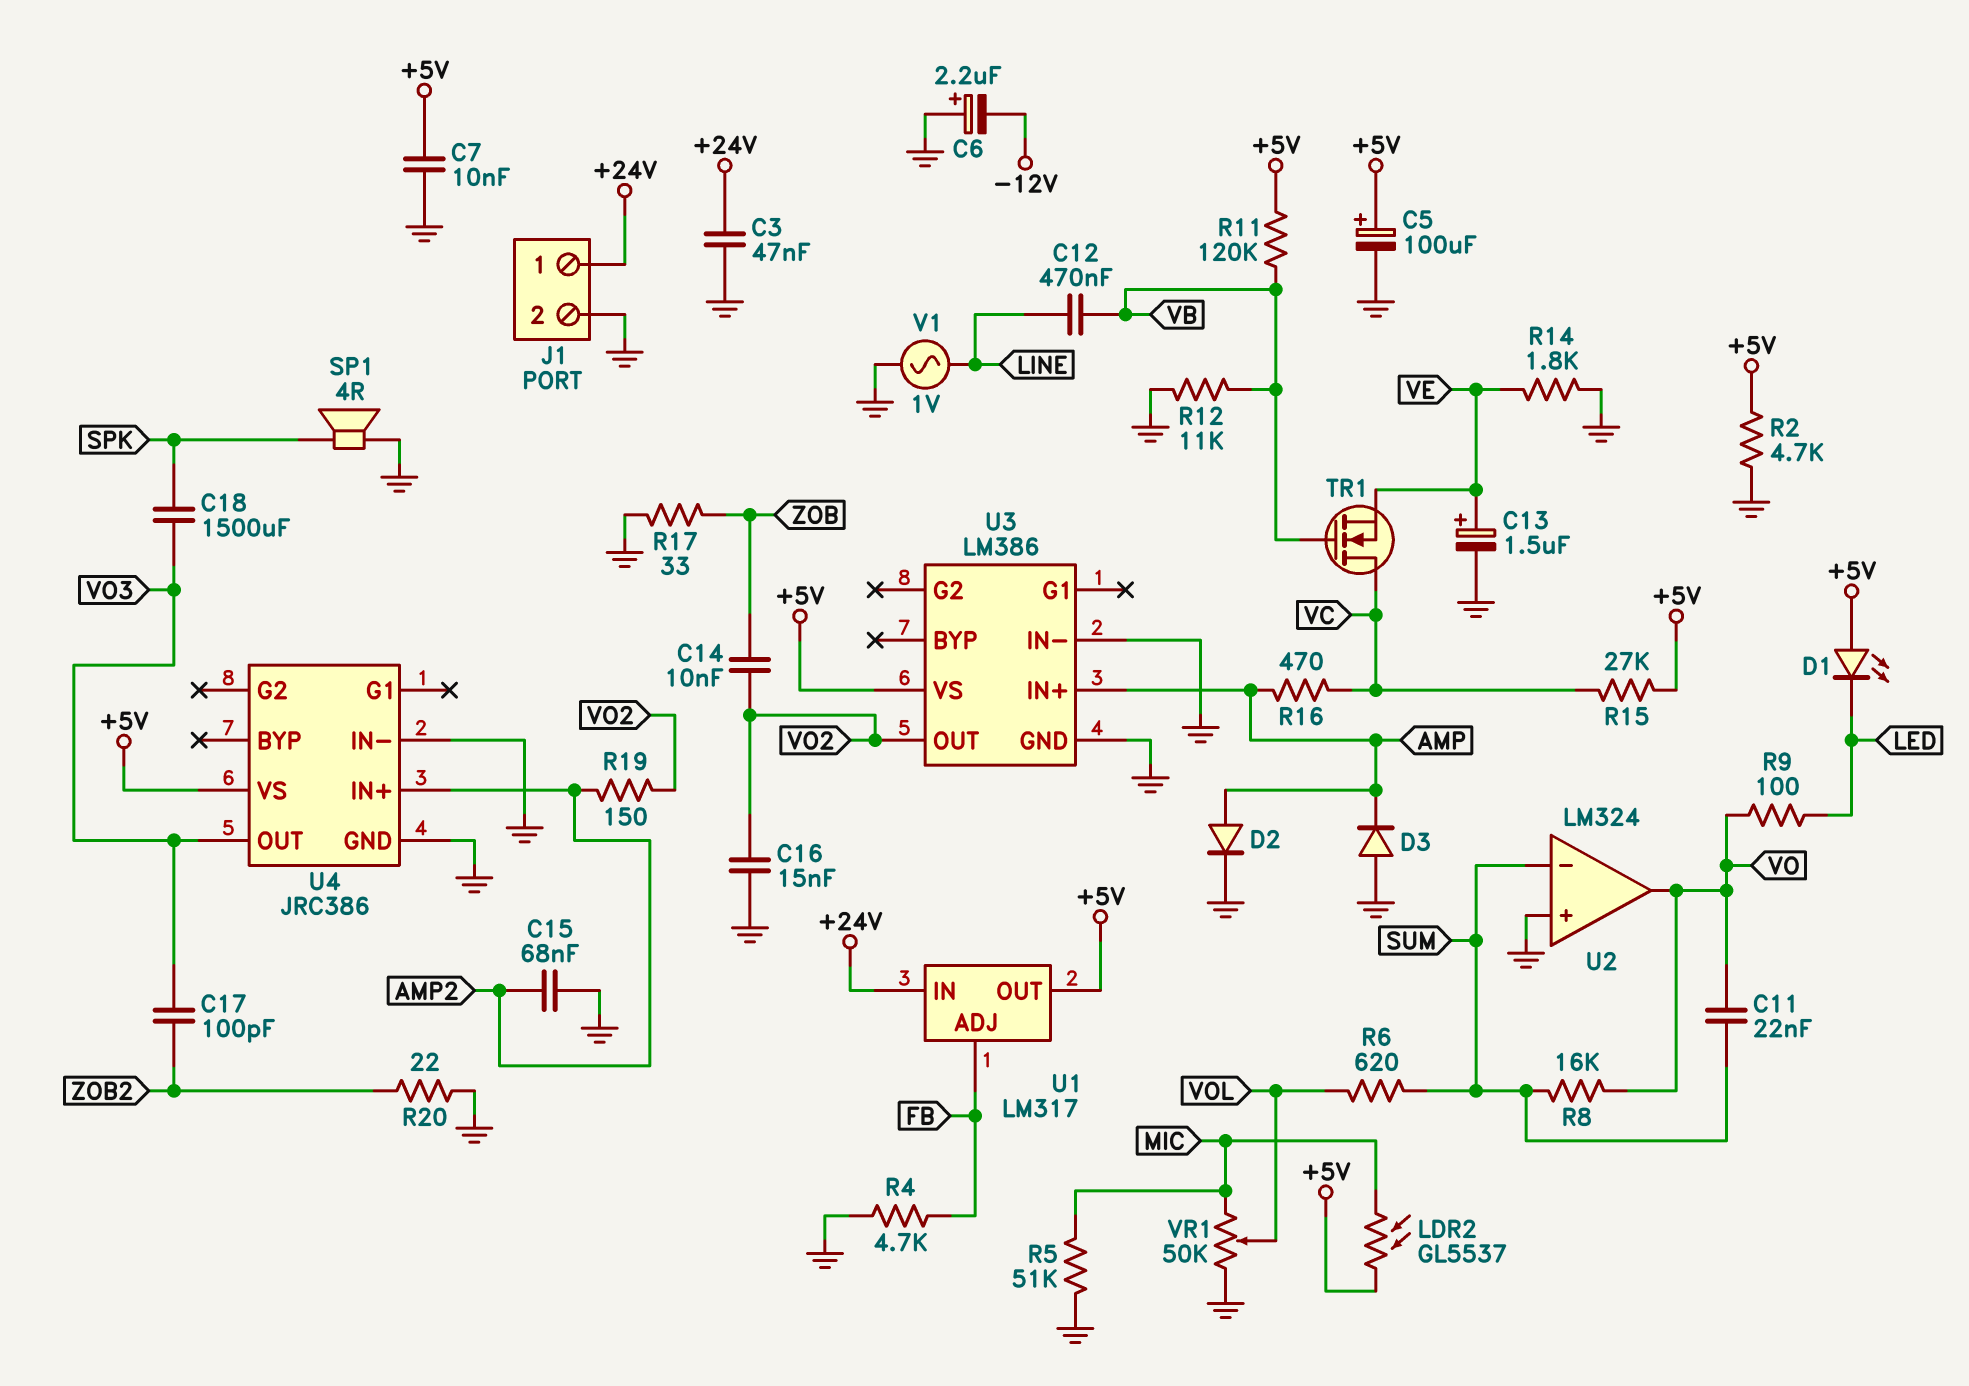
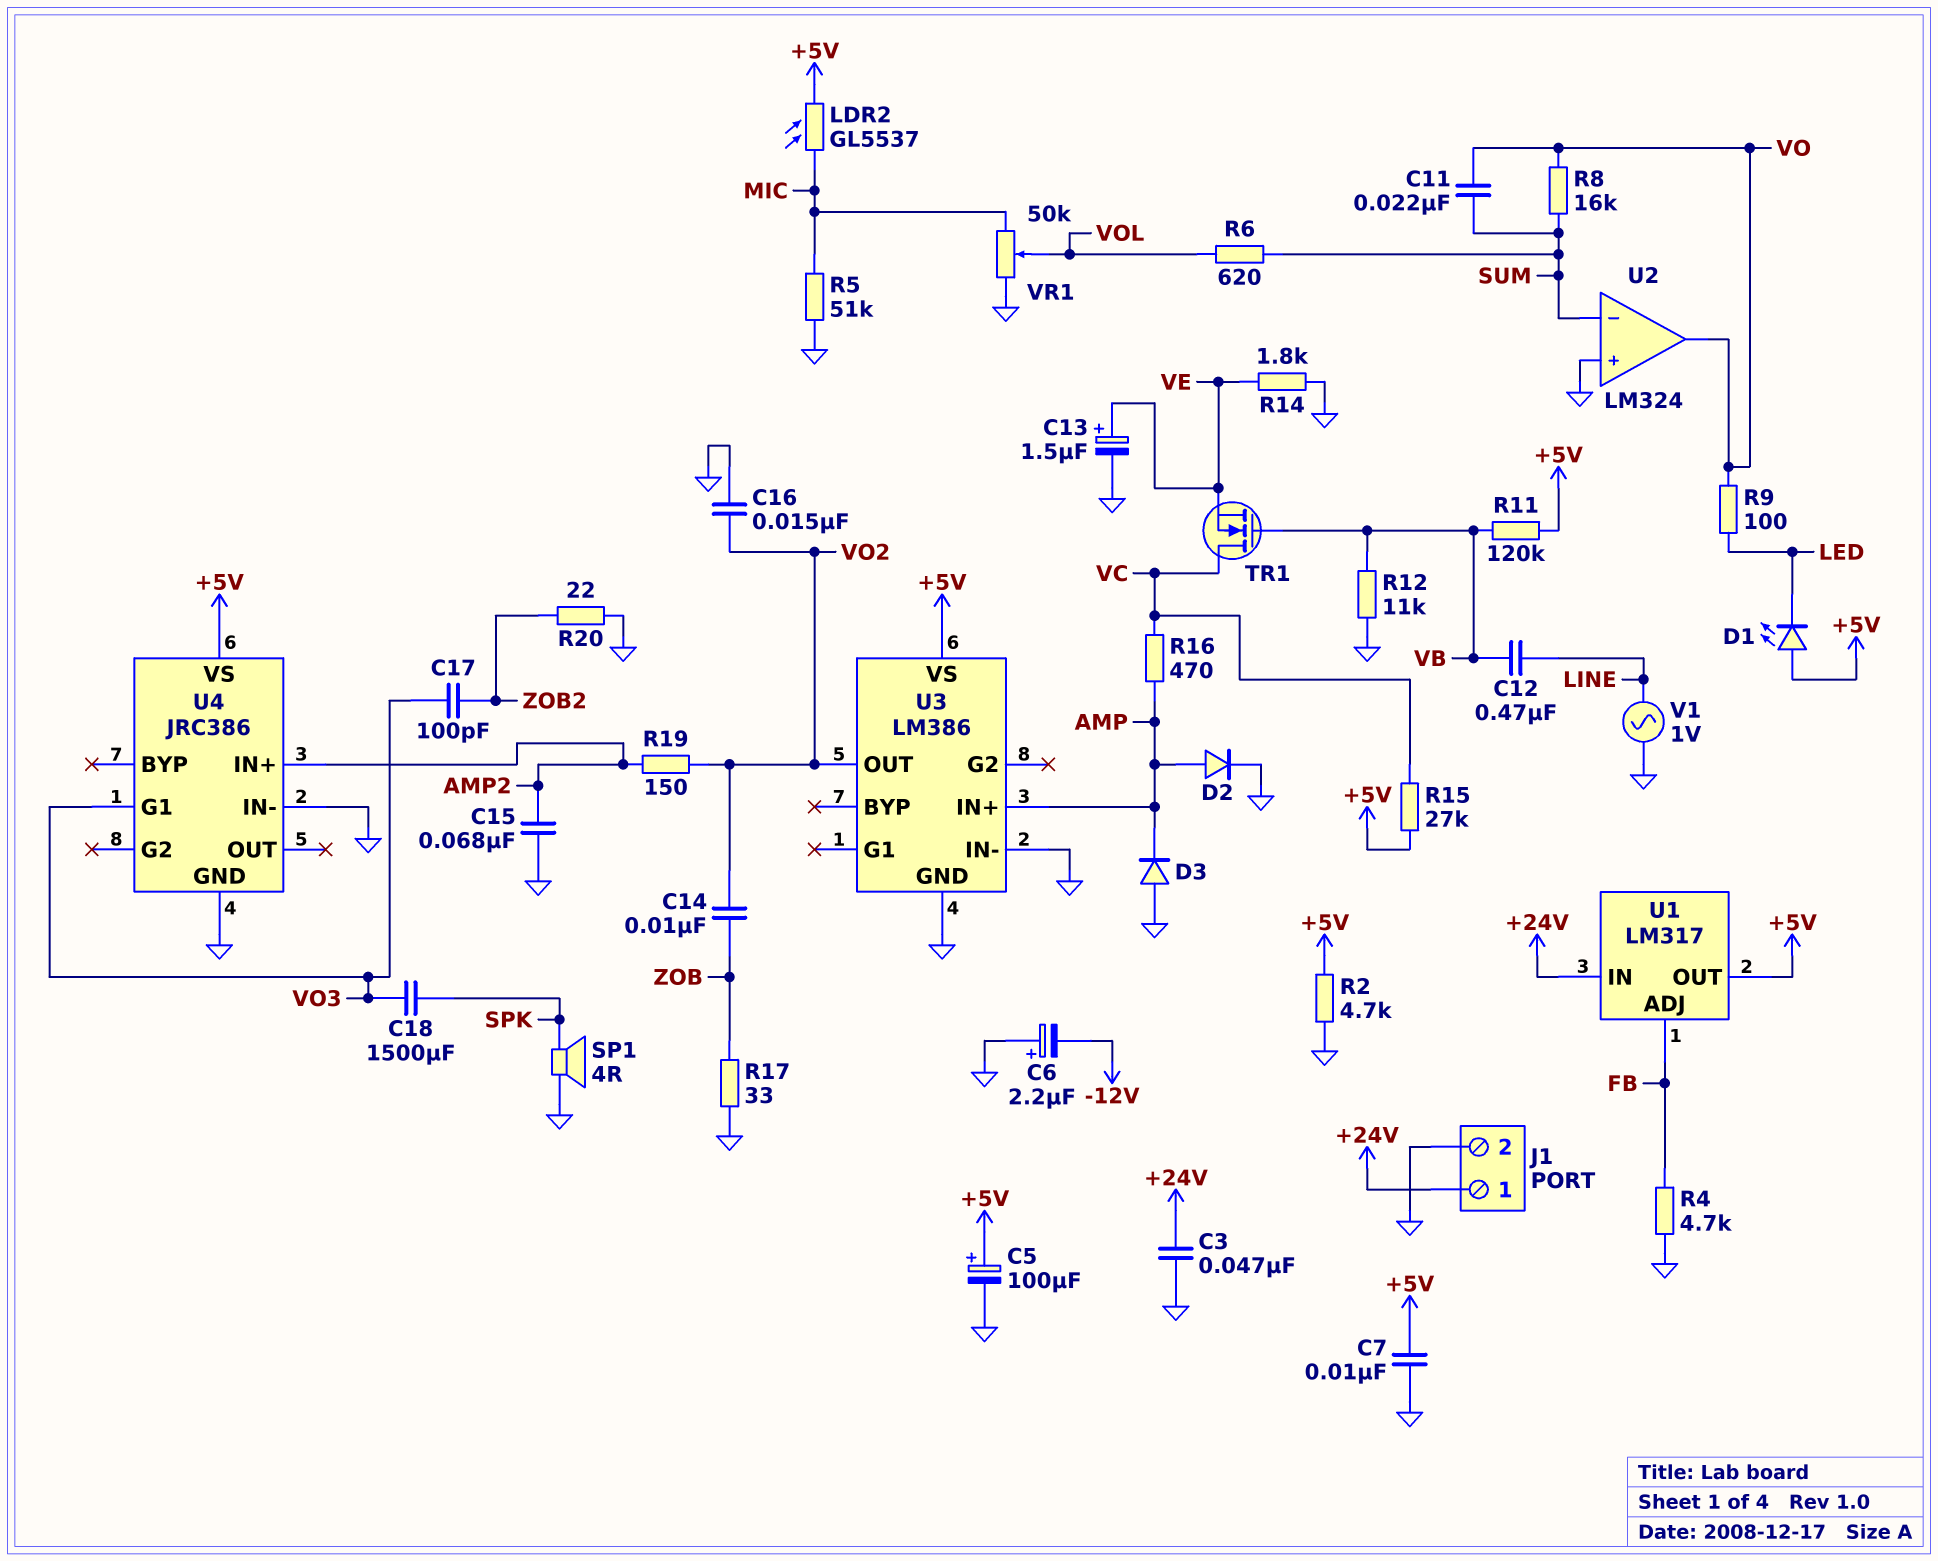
U4 pin G1: none -> VO3
U4 pin OUT: VO3 -> none

